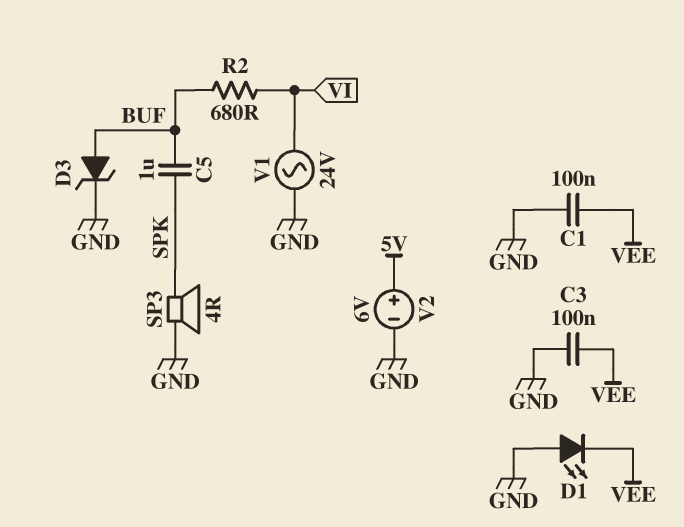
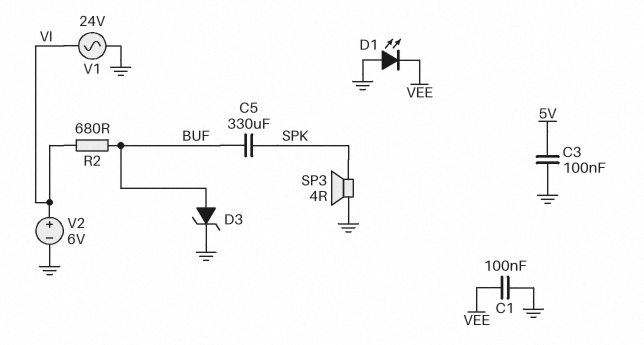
C3: 100nF (GND, VEE) -> 100nF (5V, GND)
C5: 1uF (BUF, SPK) -> 330uF (BUF, SPK)
V2: 6V (plus 5V, minus GND) -> 6V (plus VI, minus GND)

